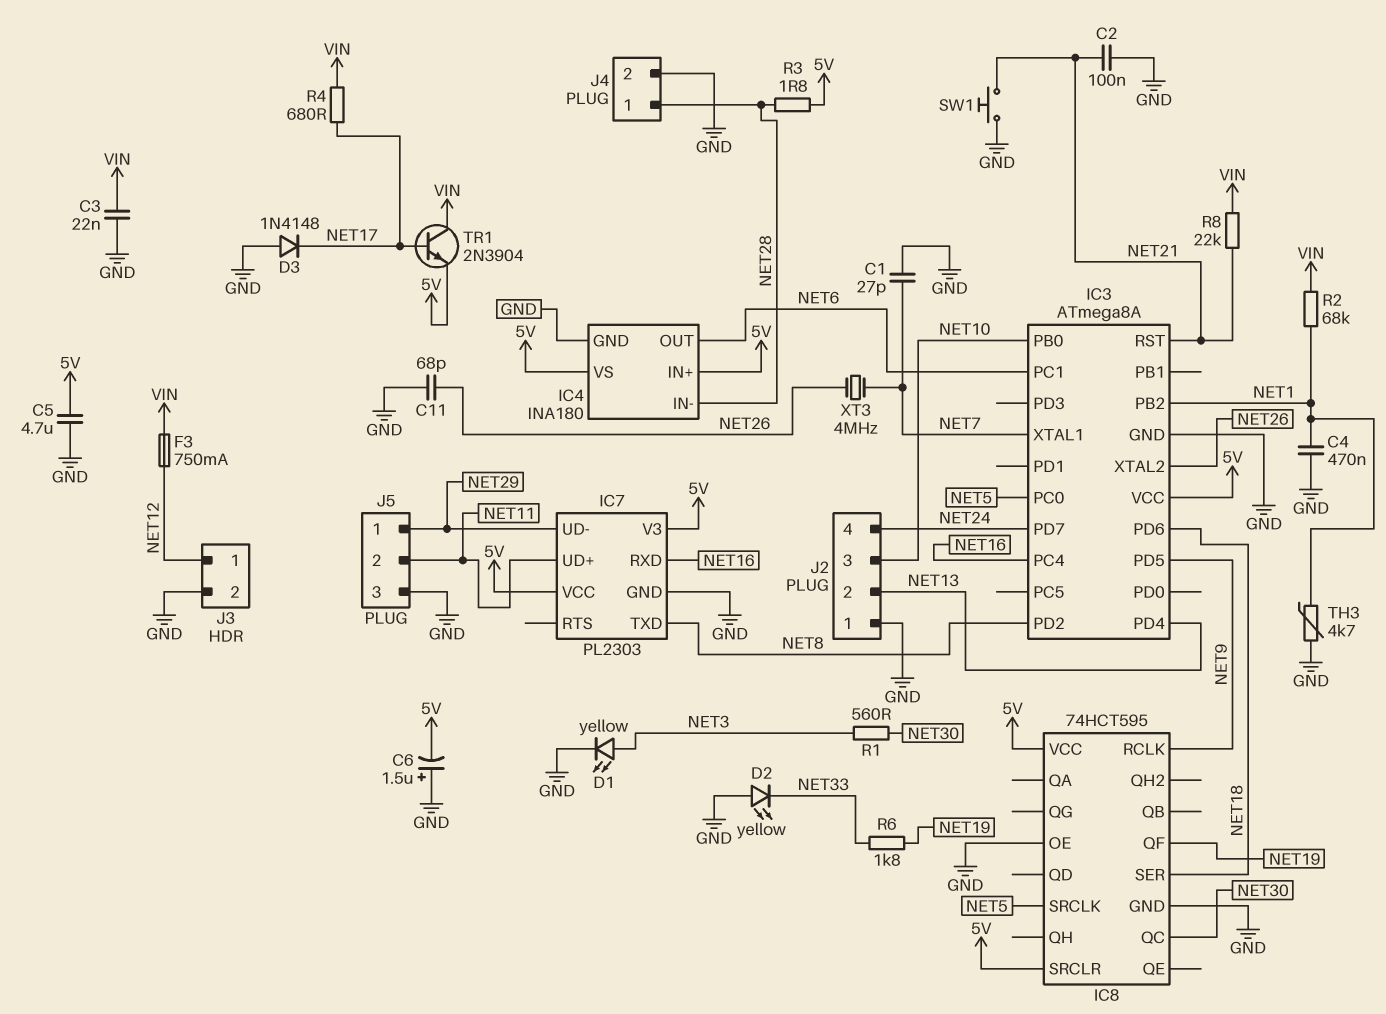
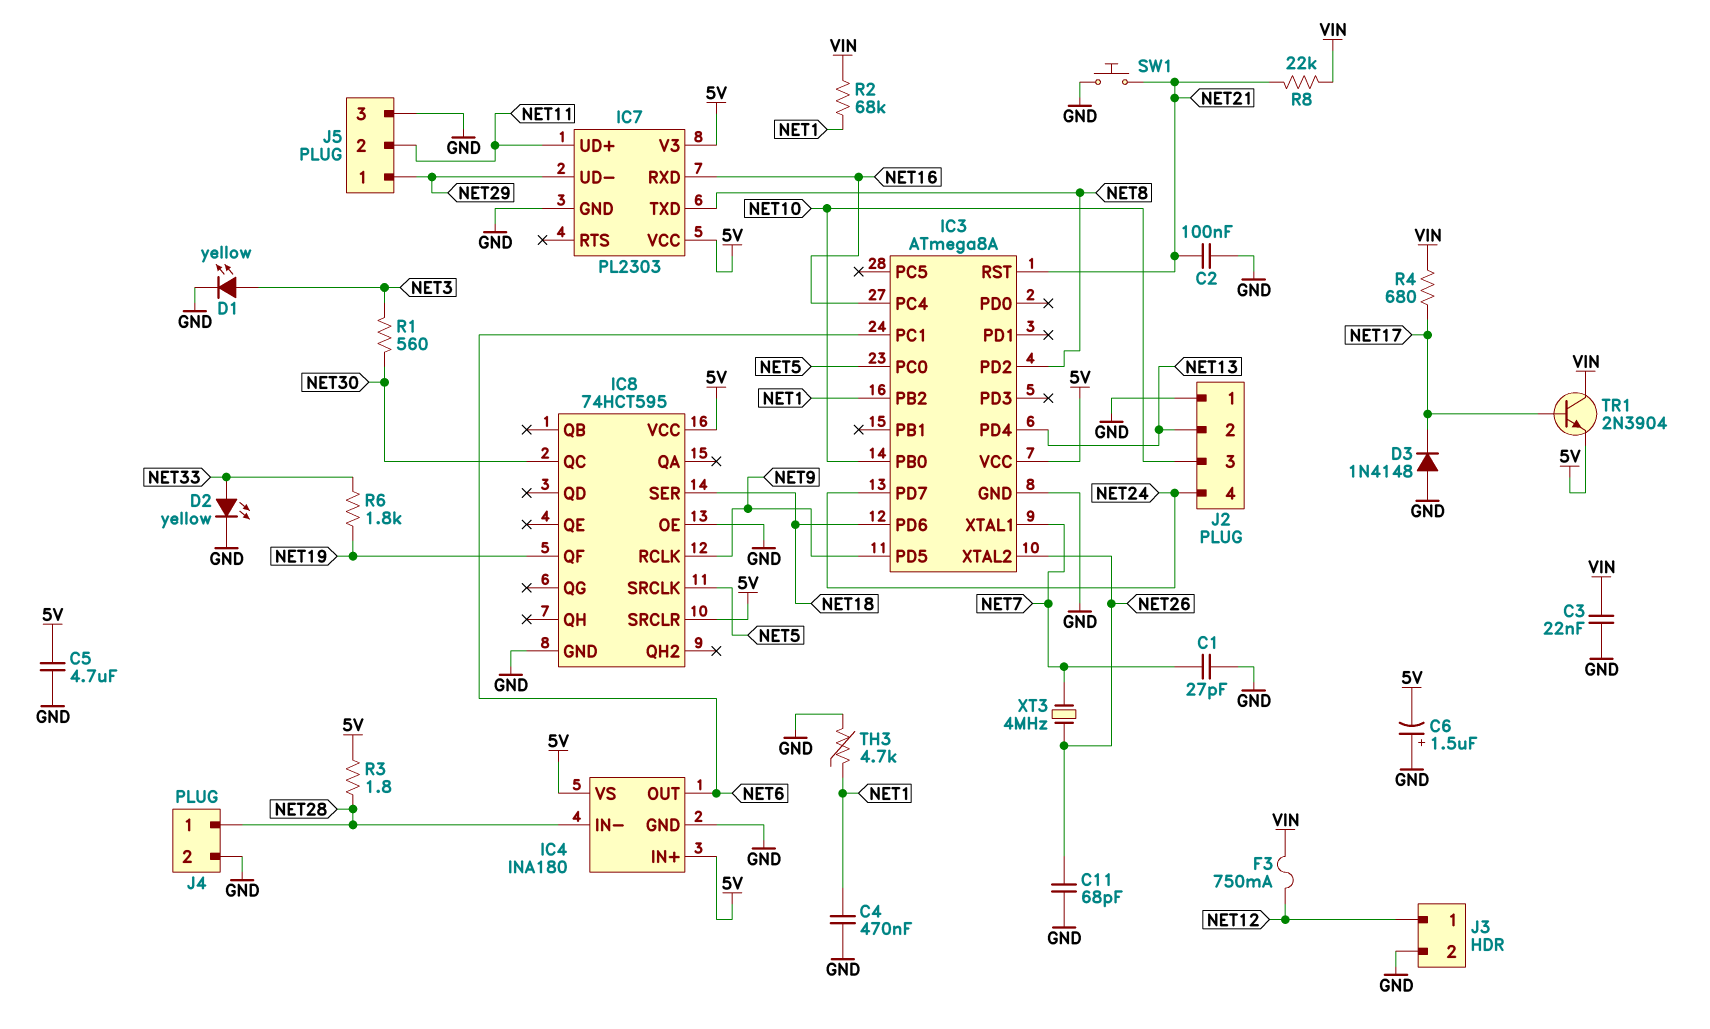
D2: LED yellow (A GND, K NET33) -> LED yellow (A NET33, K GND)

